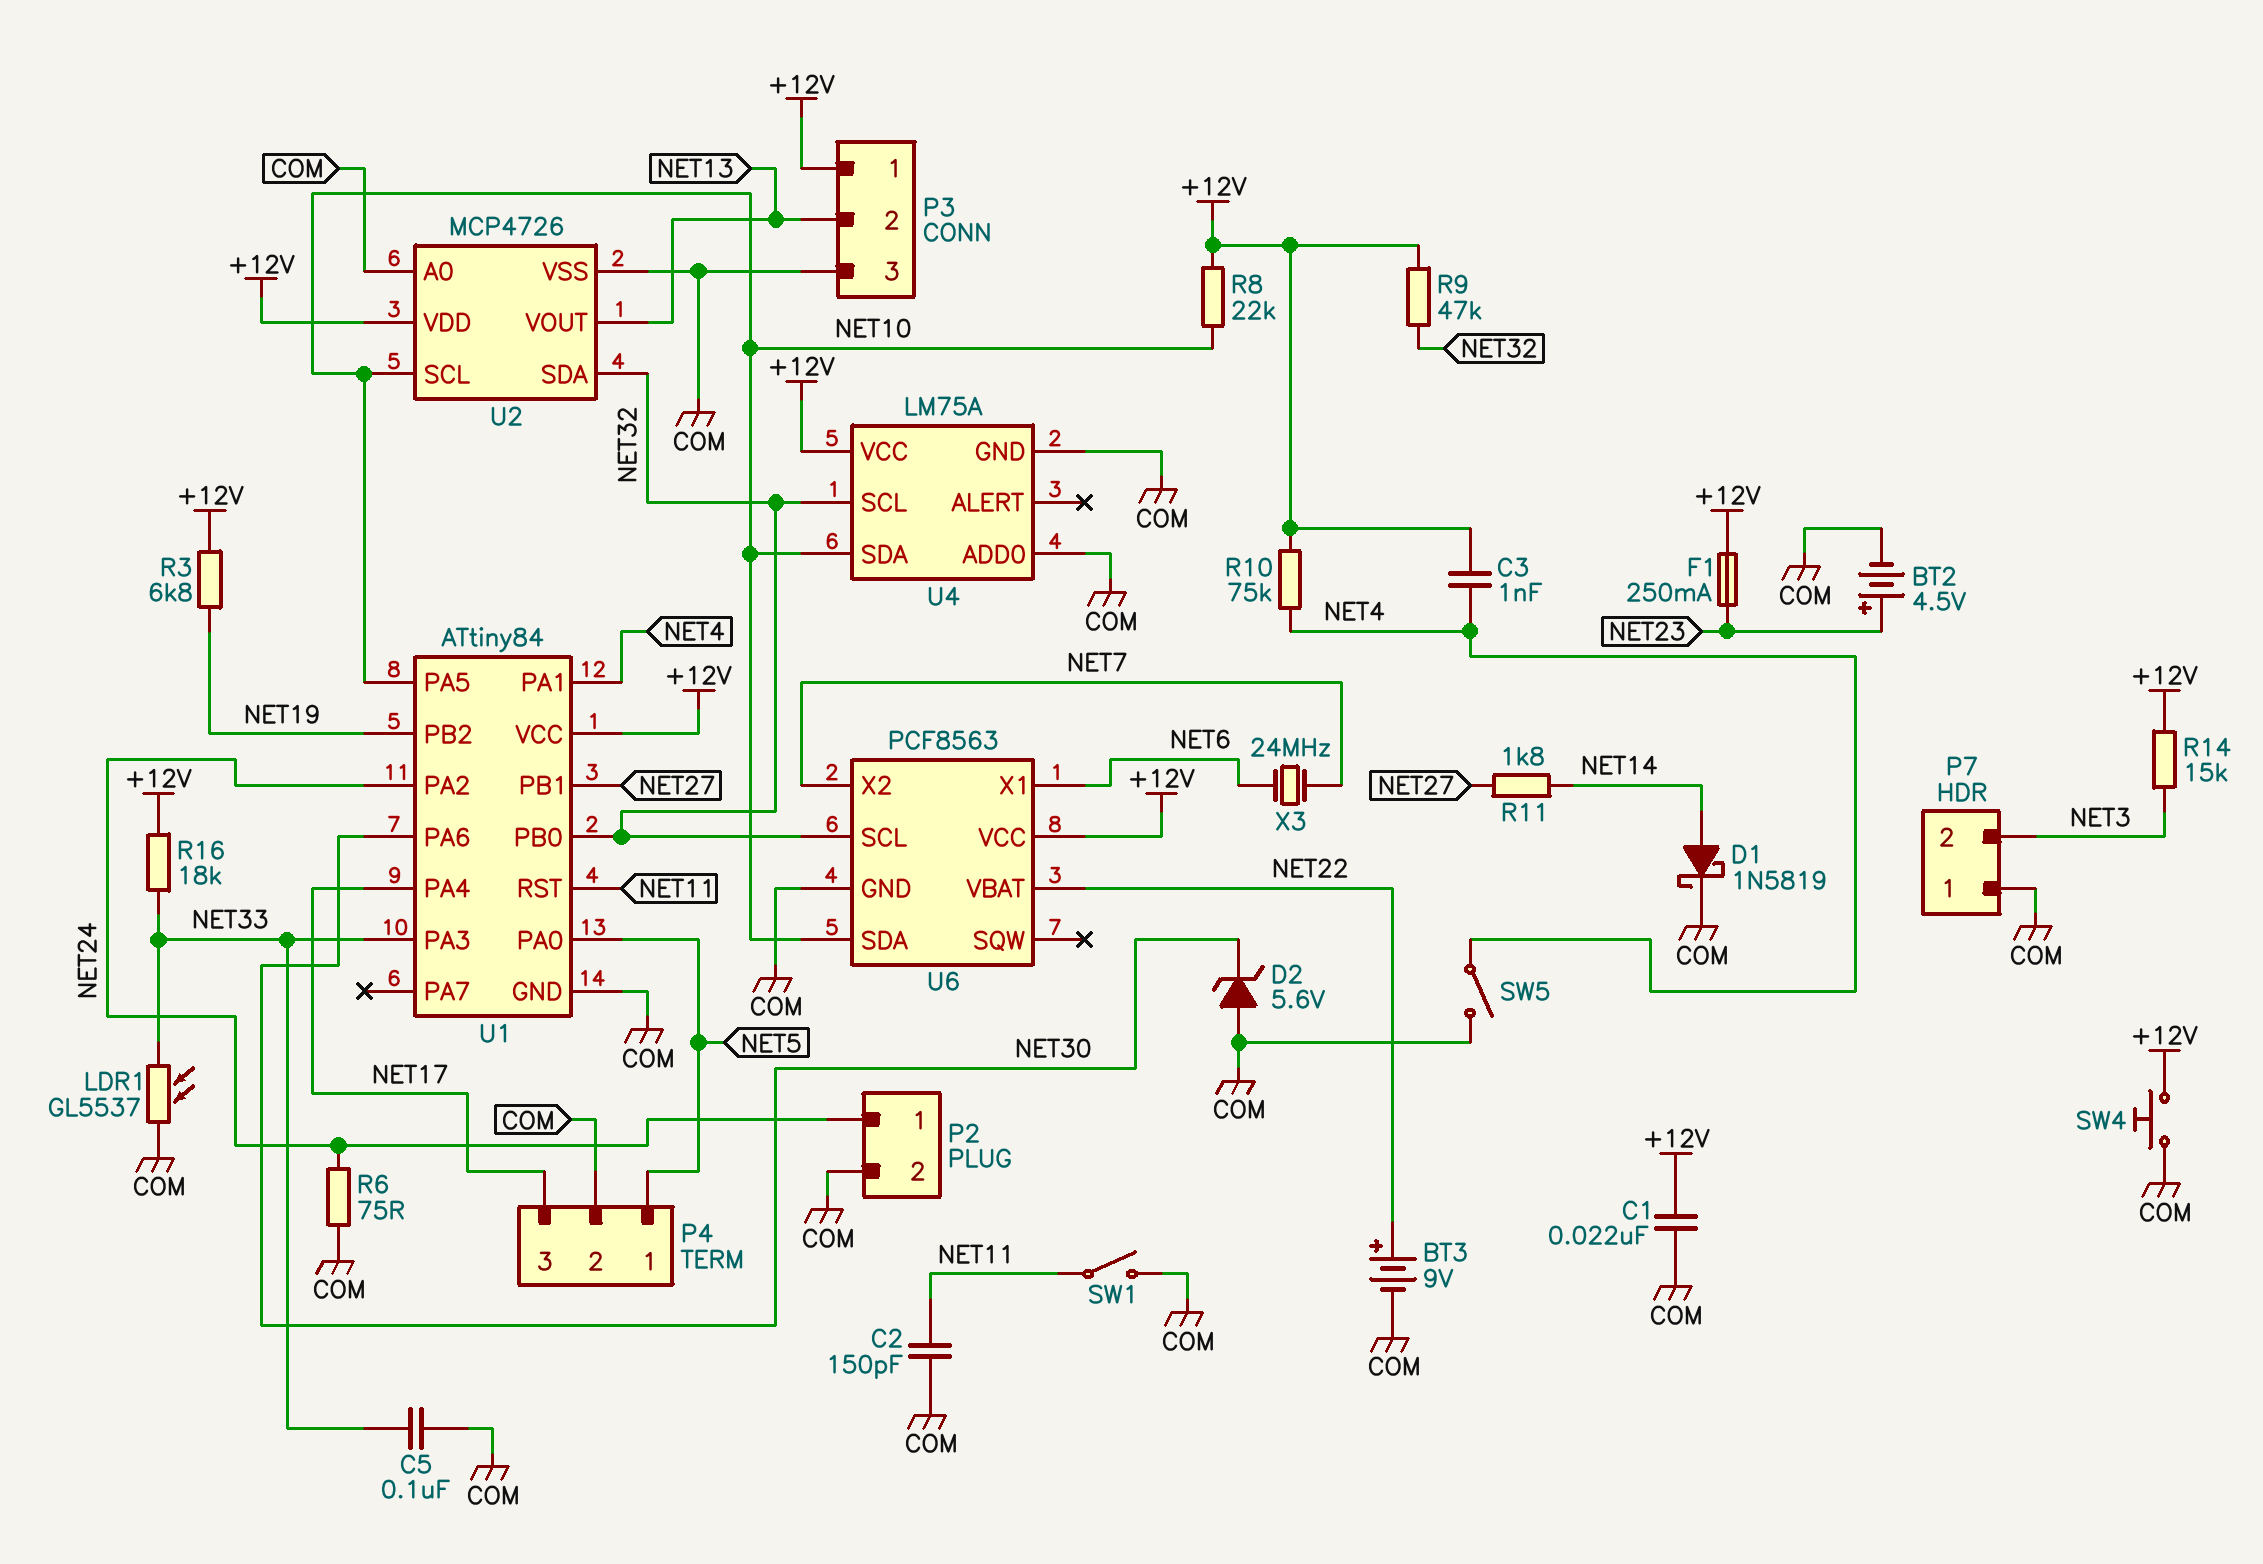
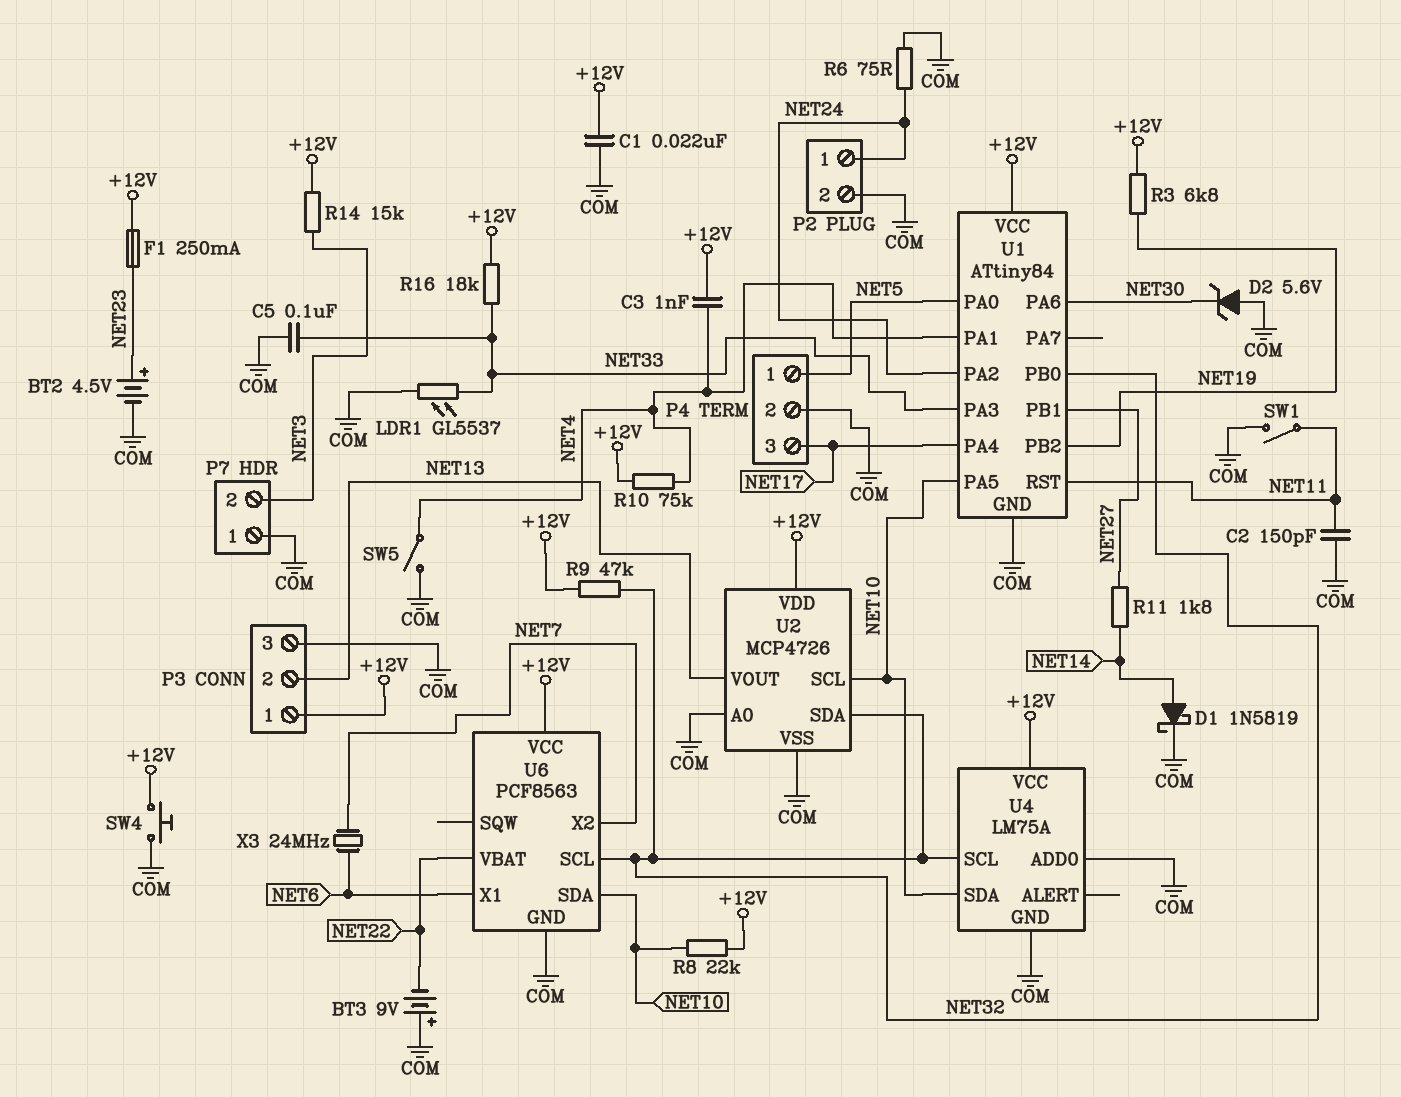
BT3: 9V (plus NET22, minus COM) -> 9V (plus COM, minus NET22)

